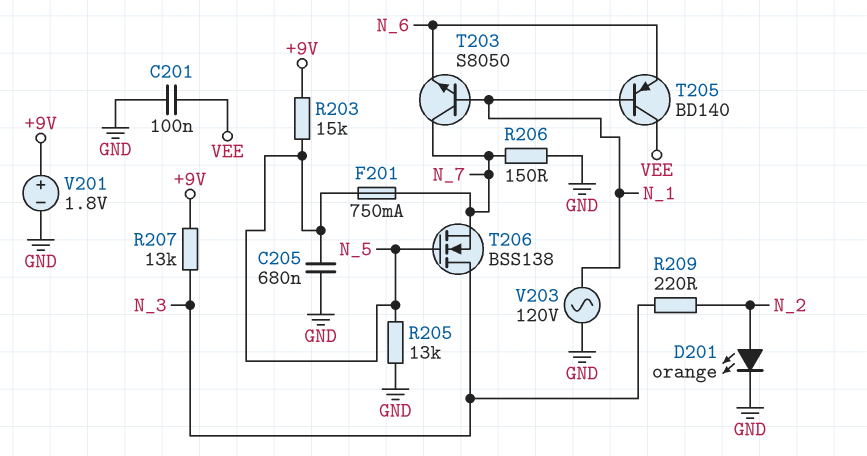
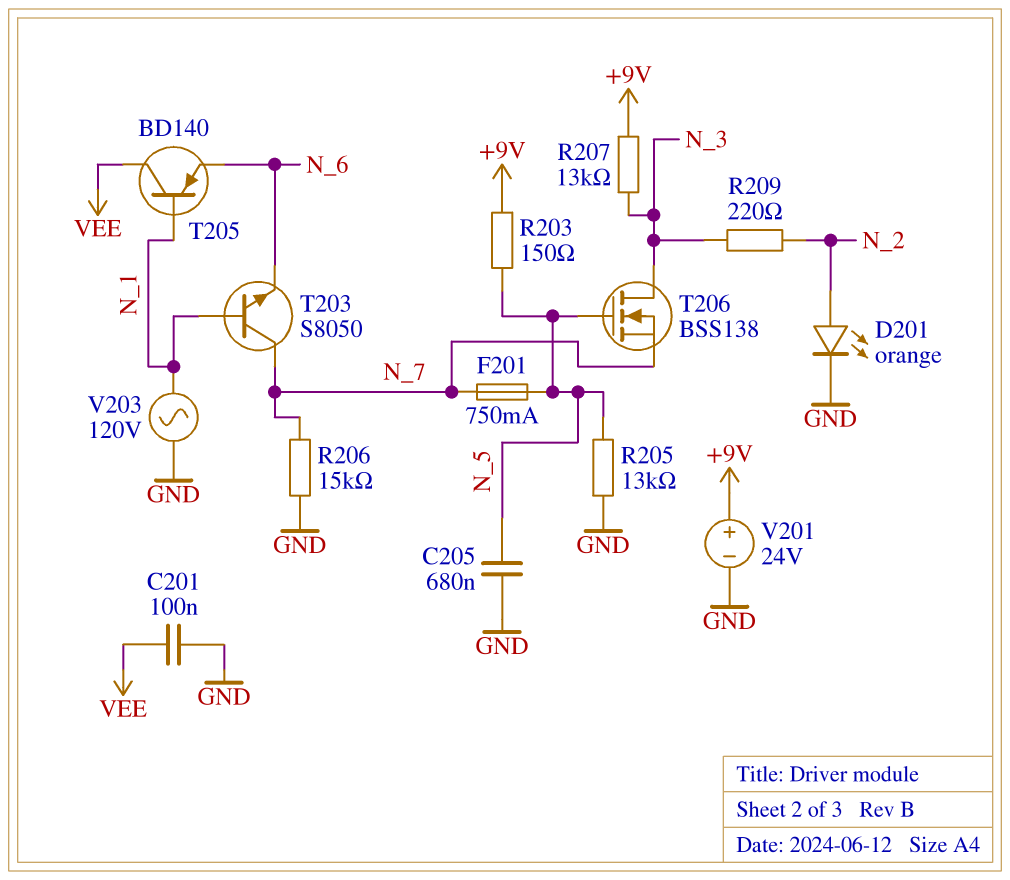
R203: 15k (+9V, N_5) -> 150 (+9V, N_5)
R206: 150 (GND, N_7) -> 15k (GND, N_7)
V201: 1.8V (plus +9V, minus GND) -> 24V (plus +9V, minus GND)

